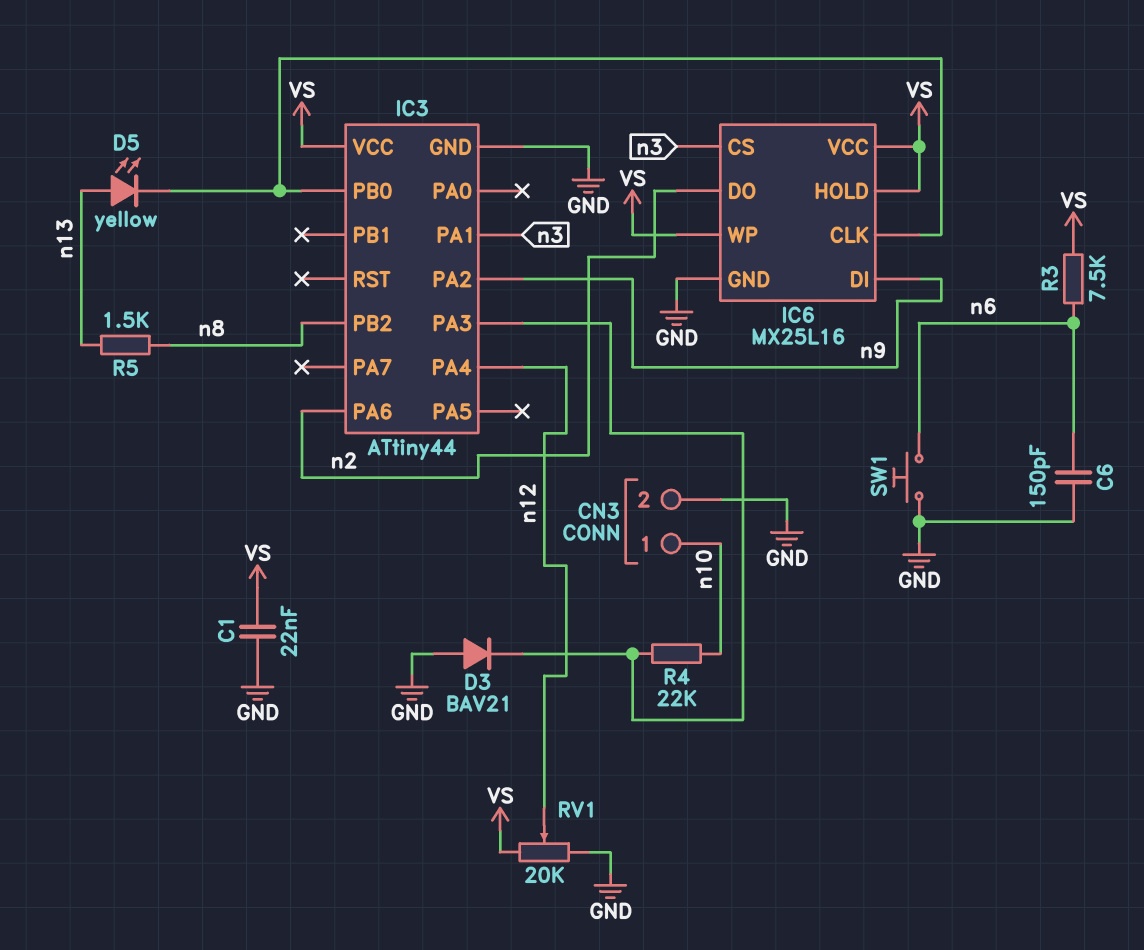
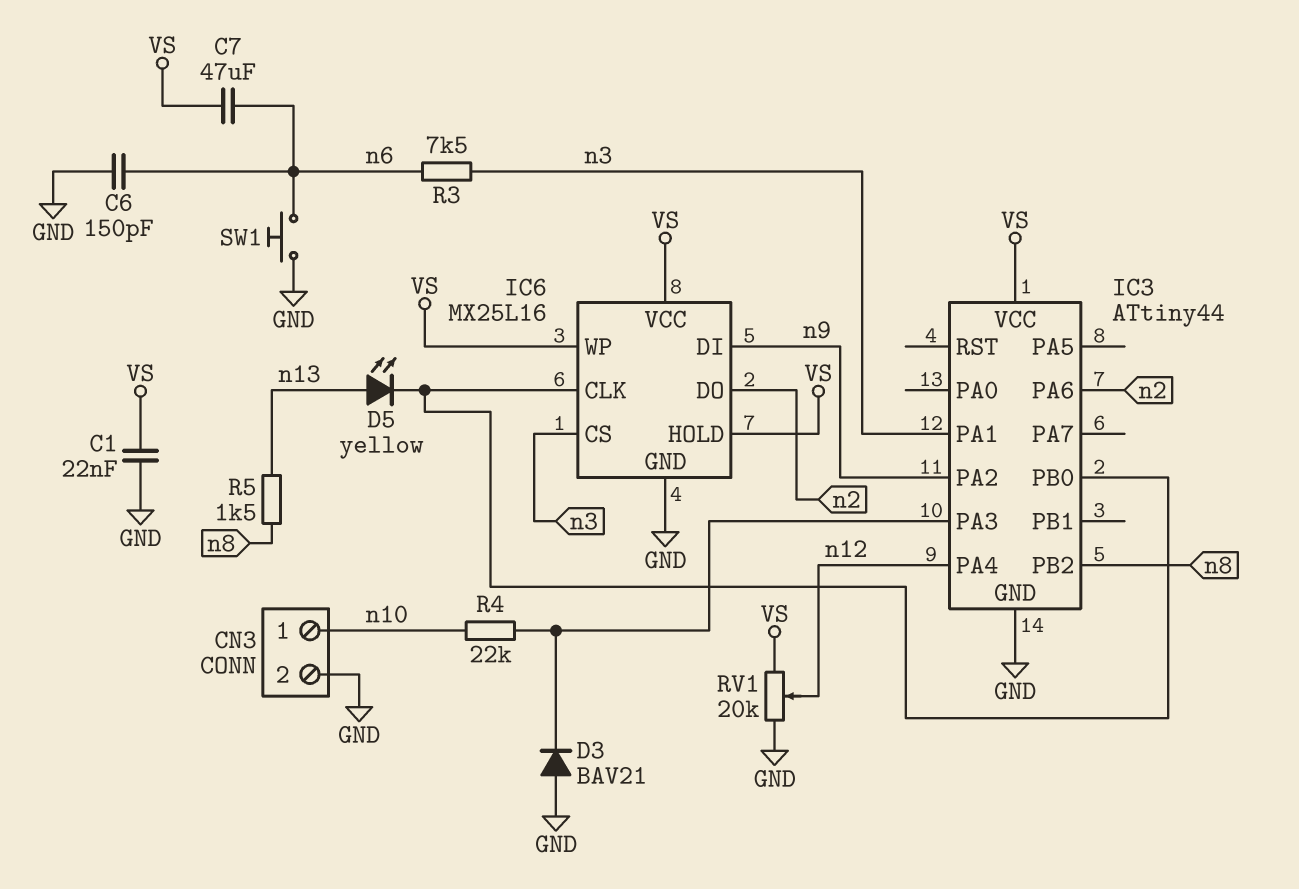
C7: none -> 47uF (VS, n6)
R3: 7.5k (VS, n6) -> 7.5k (n3, n6)

